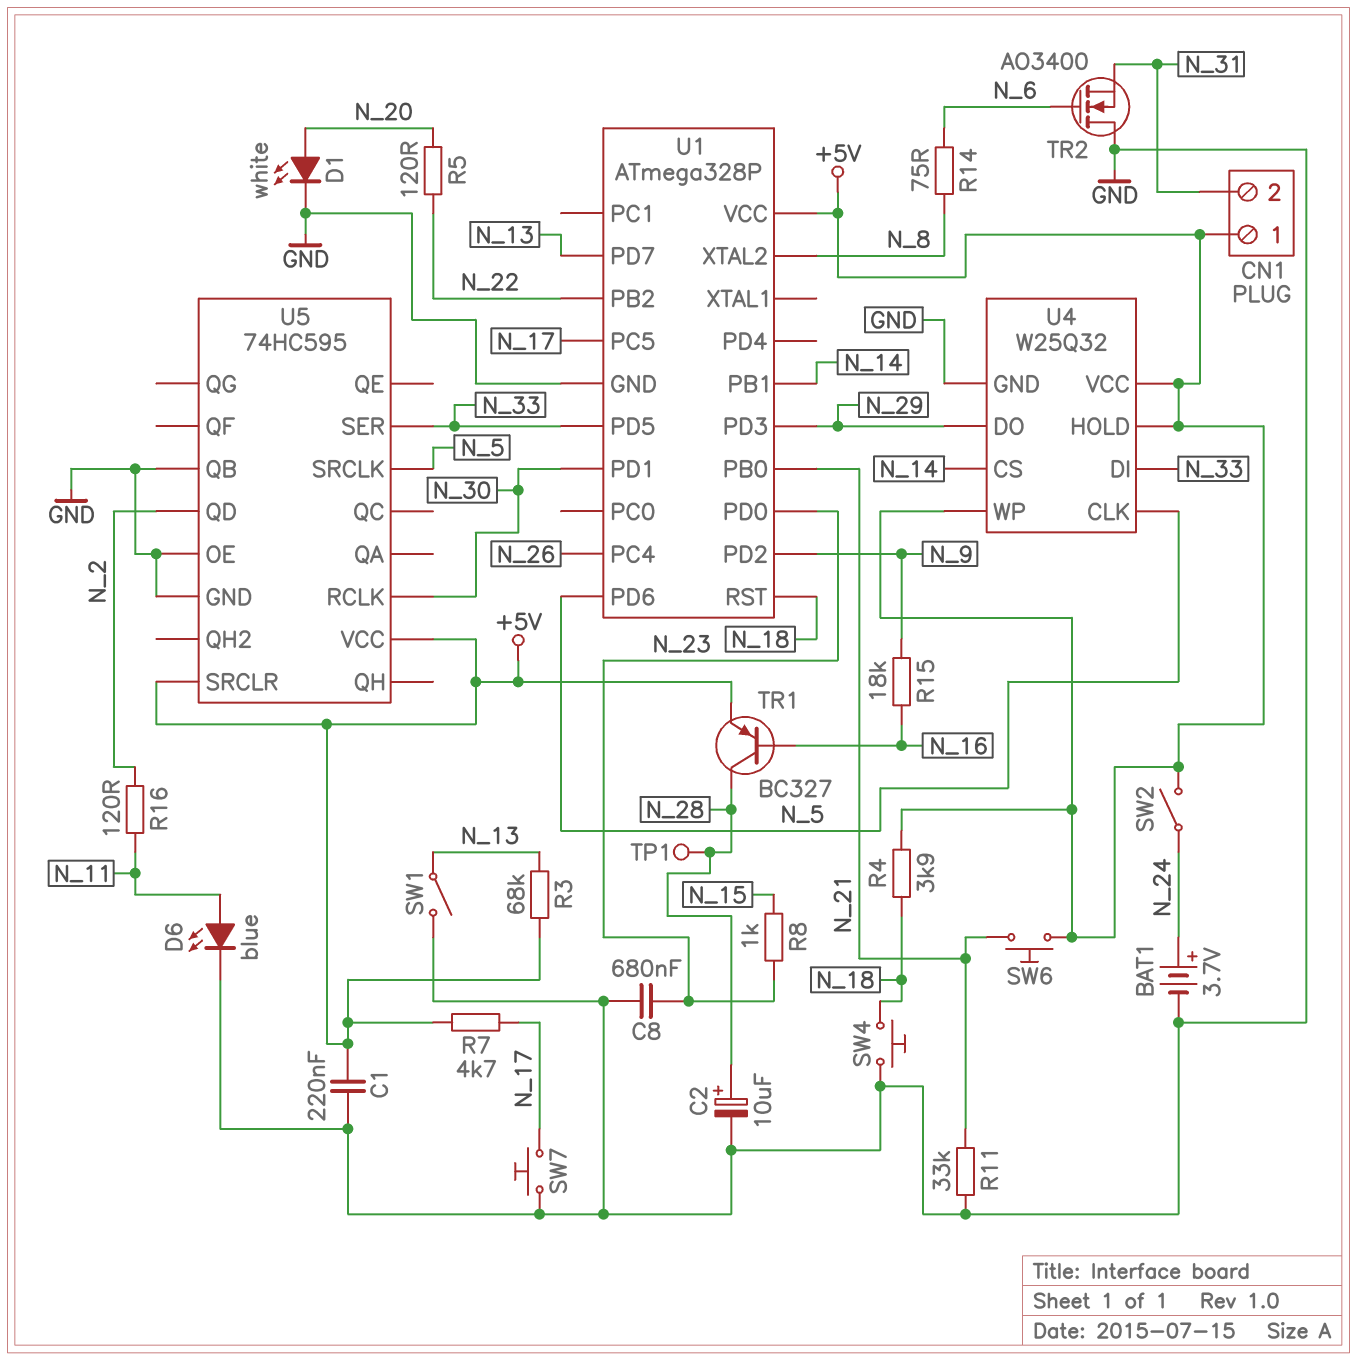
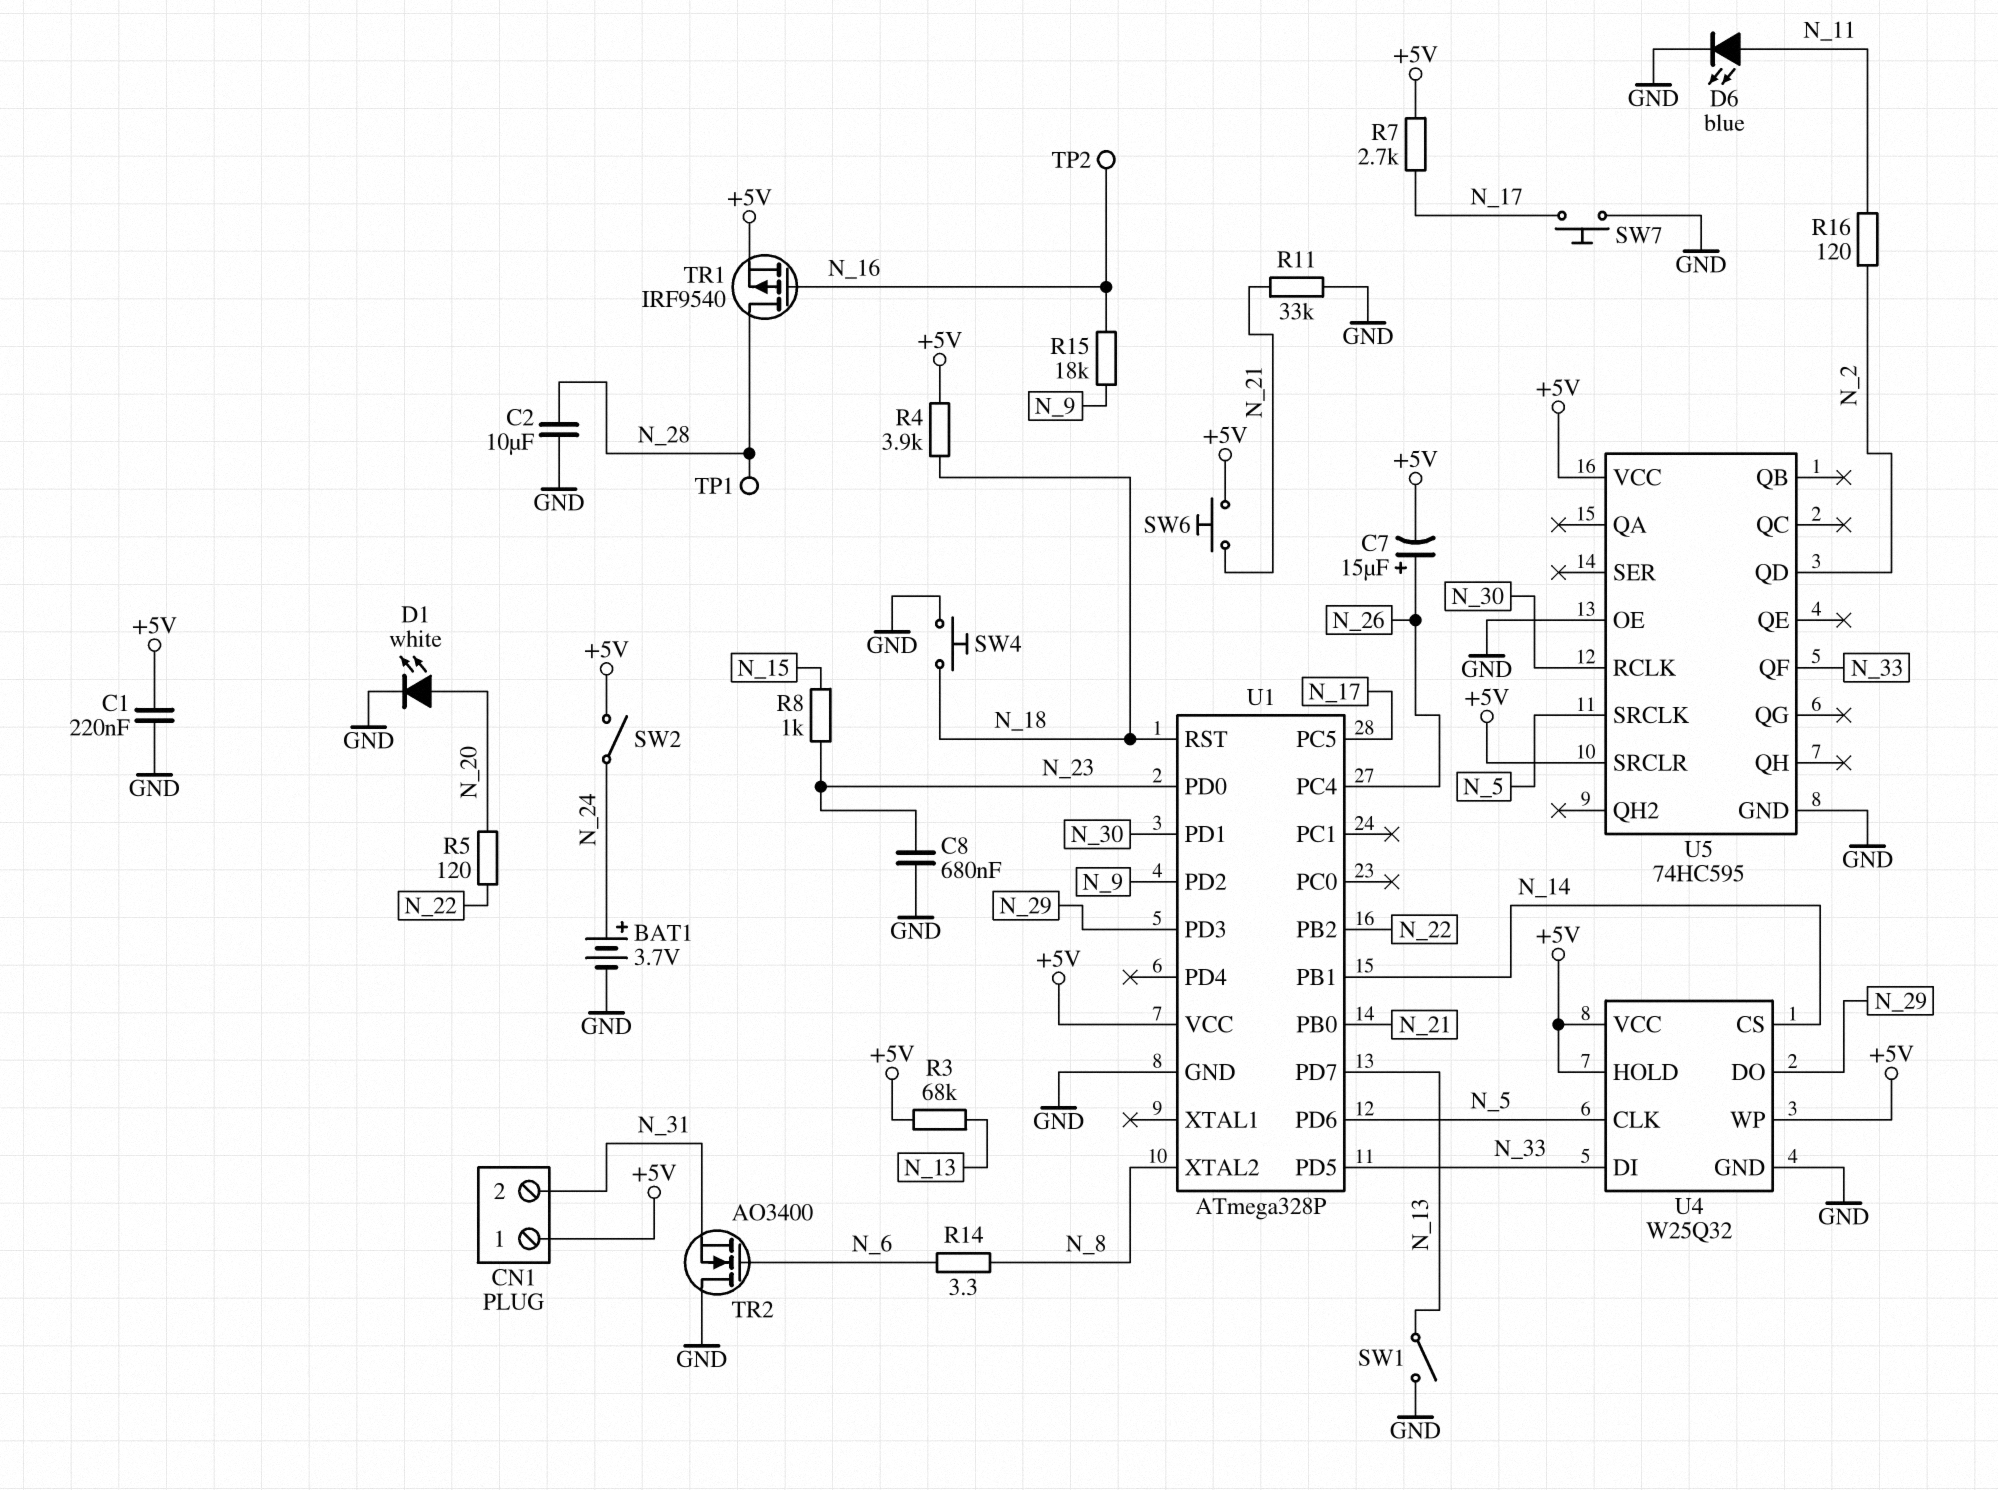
C2: 10uF (plus N_28, minus GND) -> 10uF (GND, N_28)
C7: none -> 15uF (plus N_26, minus +5V)
R7: 4.7k (+5V, N_17) -> 2.7k (+5V, N_17)
R14: 75 (N_6, N_8) -> 3.3 (N_6, N_8)
TP2: none -> test point (N_16)
TR1: PNP BC327 (B N_16, C N_28, E +5V) -> PMOS IRF9540 (G N_16, D N_28, S +5V)
U5 pin QB: GND -> none
U5 pin QF: none -> N_33
U5 pin SER: N_33 -> none

